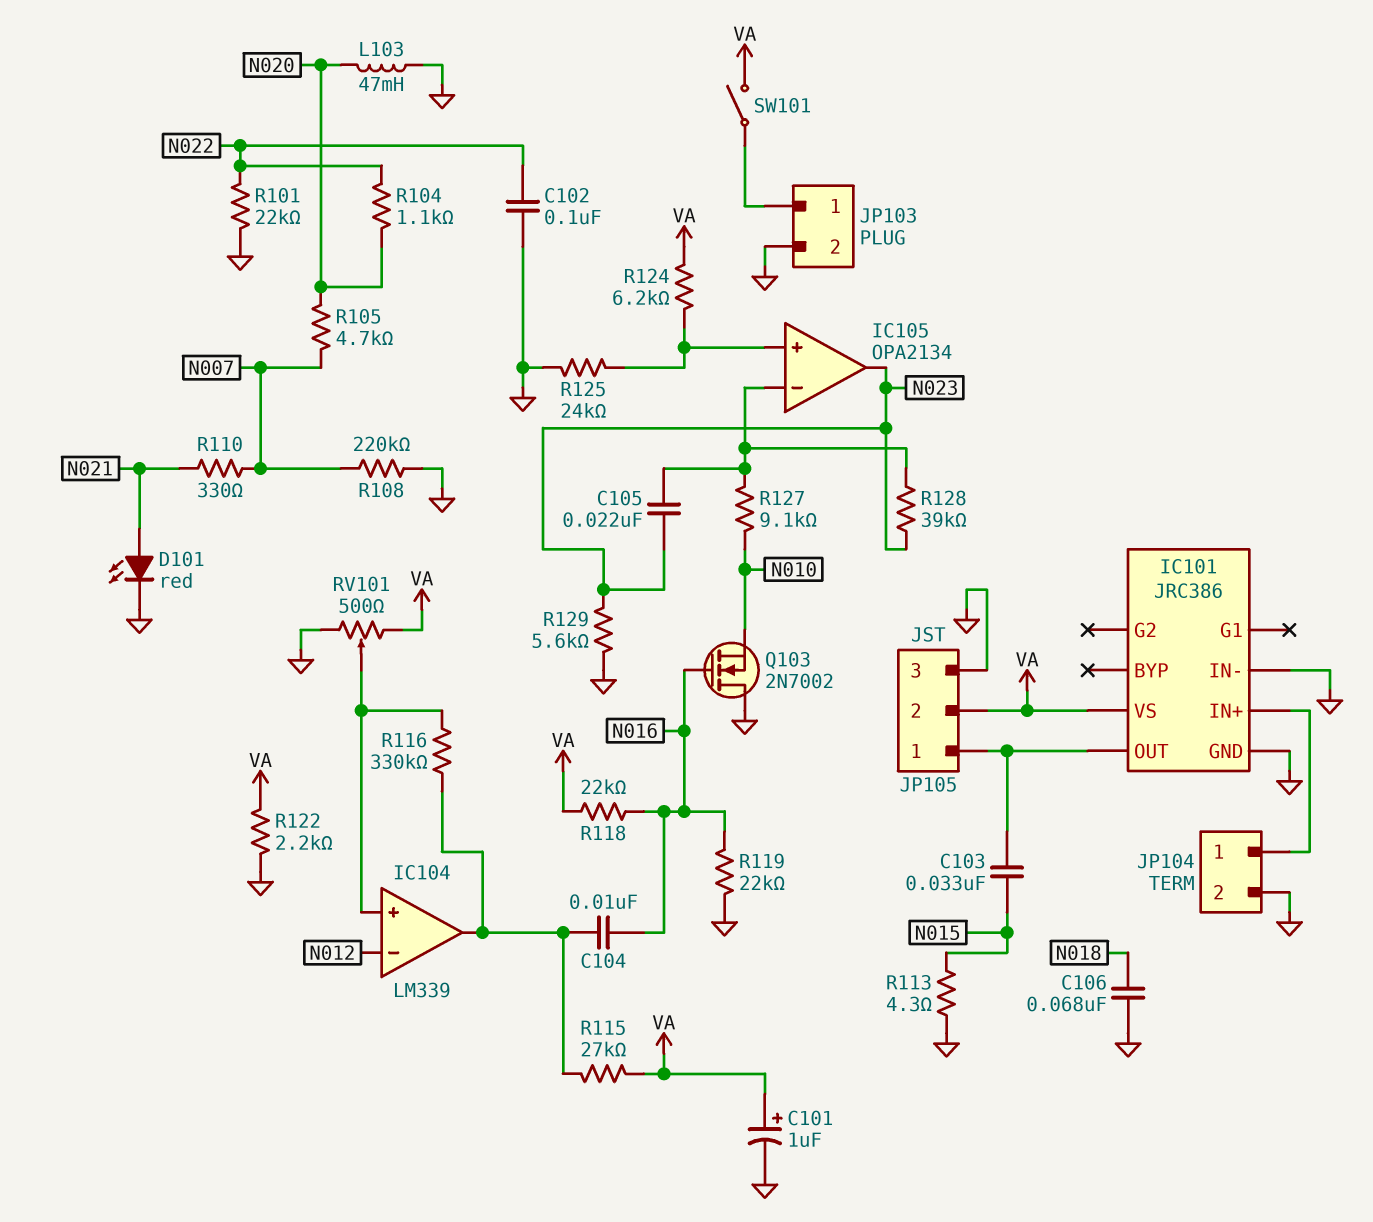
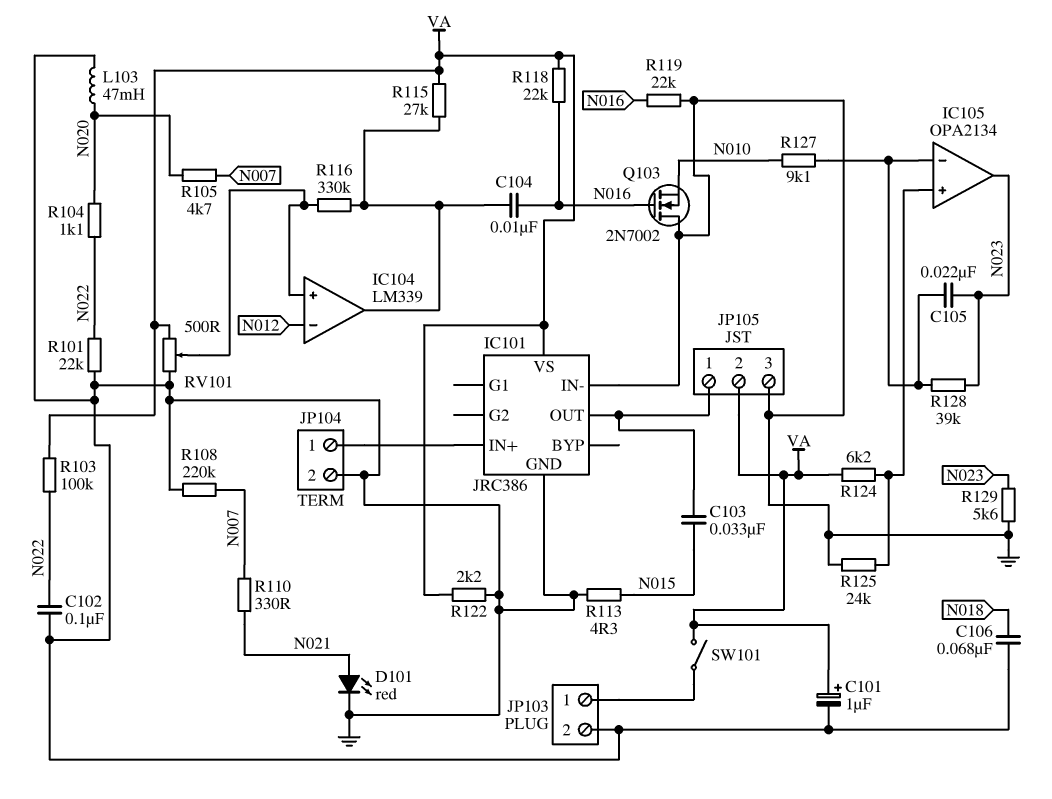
R103: none -> 100k (N022, VA)

